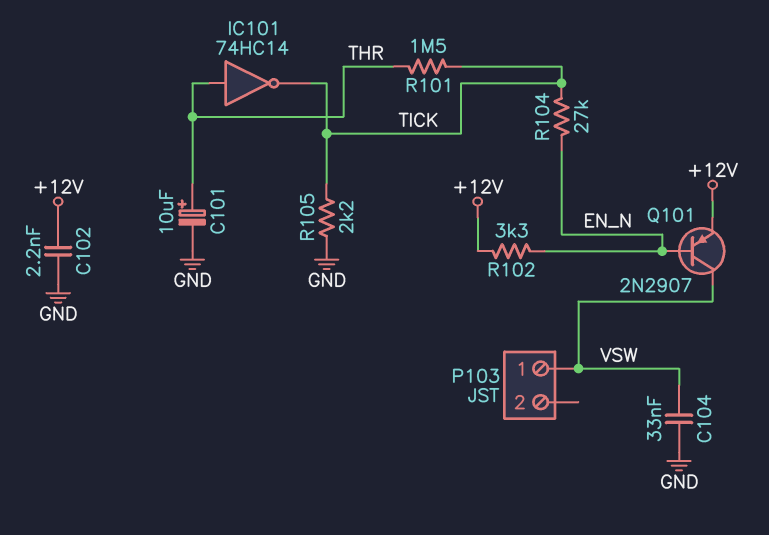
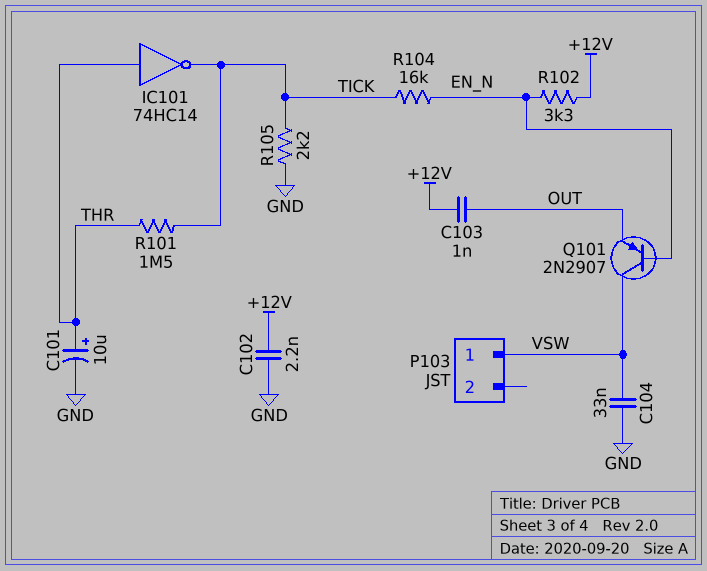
C103: none -> 1nF (+12V, OUT)
Q101: PNP 2N2907 (B EN_N, C VSW, E +12V) -> PNP 2N2907 (B EN_N, C VSW, E OUT)
R104: 27k (EN_N, TICK) -> 16k (EN_N, TICK)

